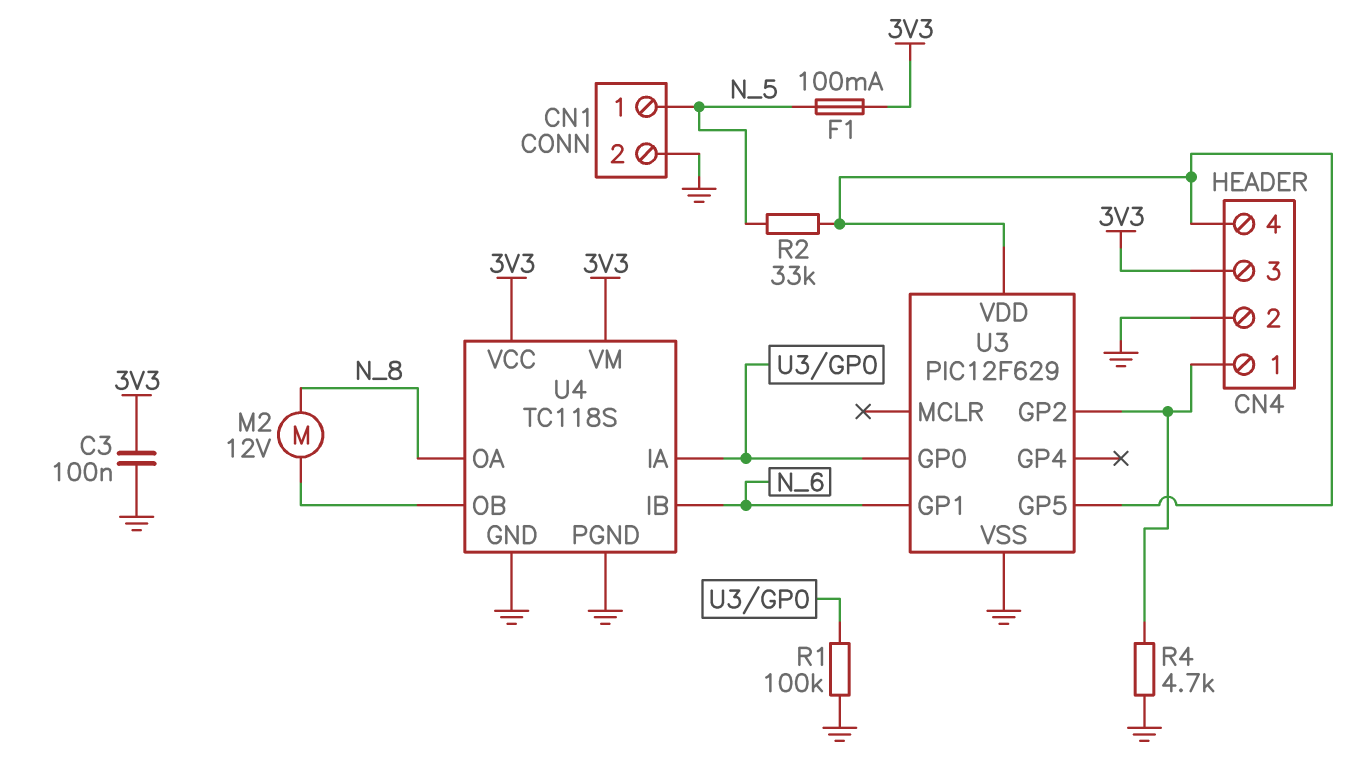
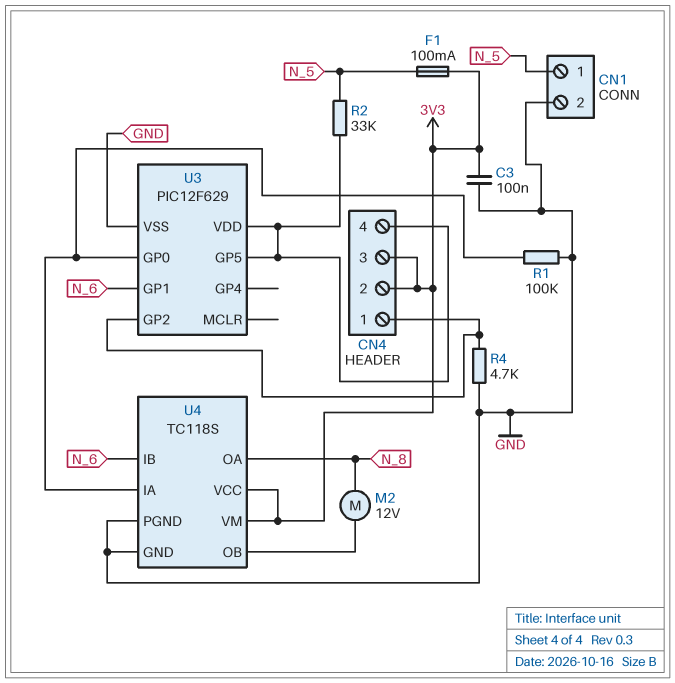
CN4 pin 2: GND -> 3V3

